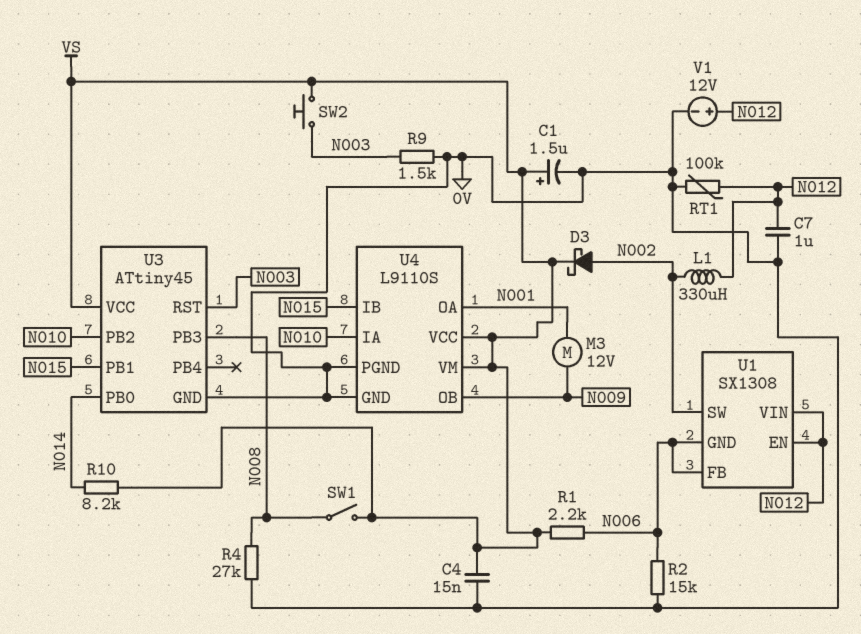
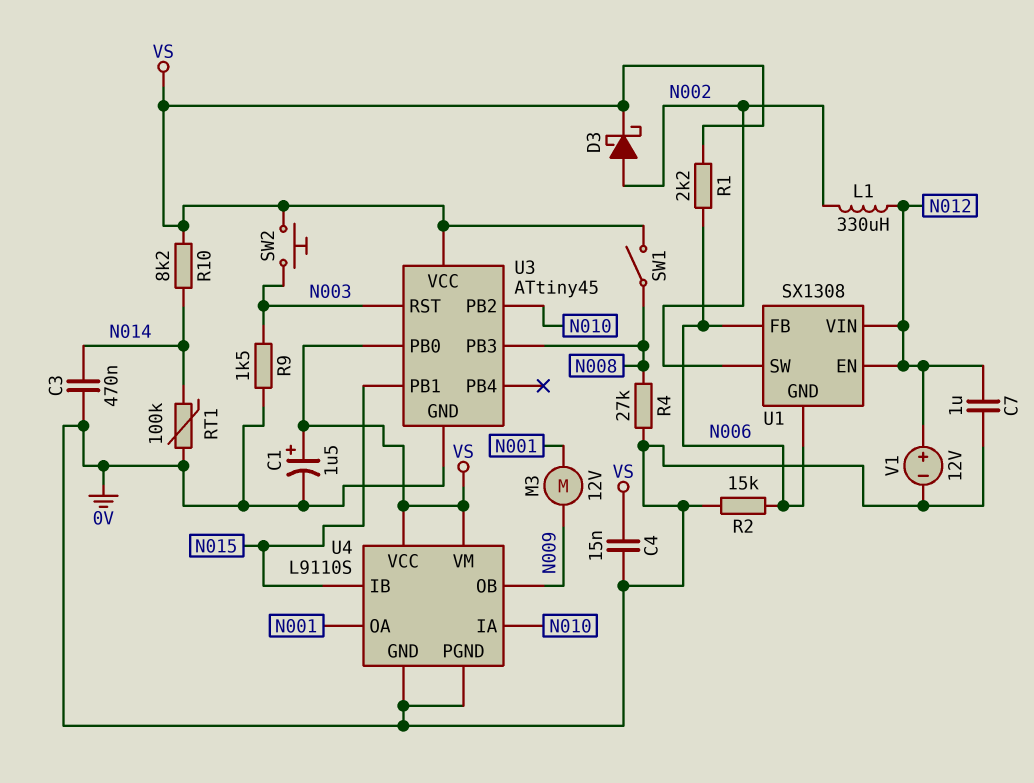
C3: none -> 470nF (0V, N014)
RT1: 100k (0V, N012) -> 100k (0V, N014)
U3 pin PB0: N014 -> VS

